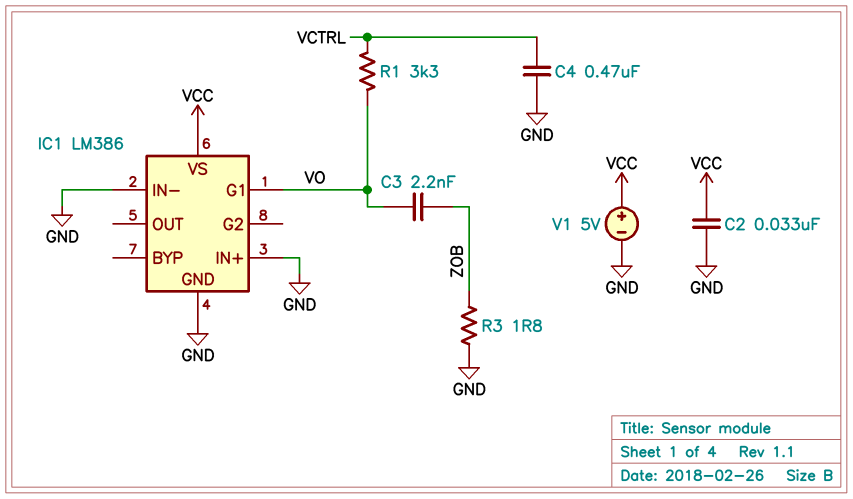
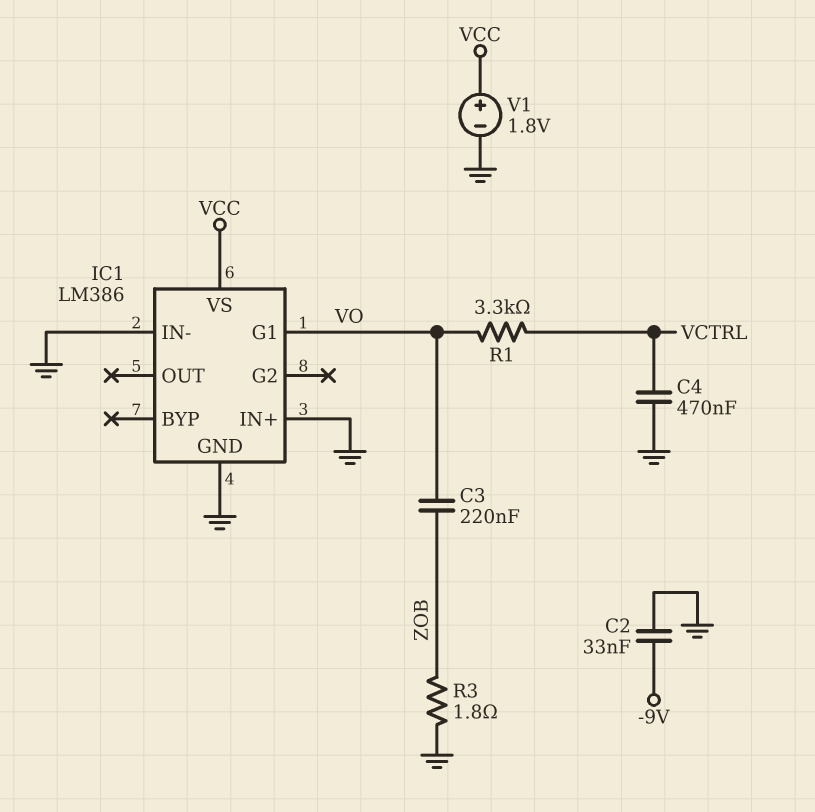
C2: 33nF (GND, VCC) -> 33nF (-9V, GND)
C3: 2.2nF (VO, ZOB) -> 220nF (VO, ZOB)
V1: 5V (plus VCC, minus GND) -> 1.8V (plus VCC, minus GND)

